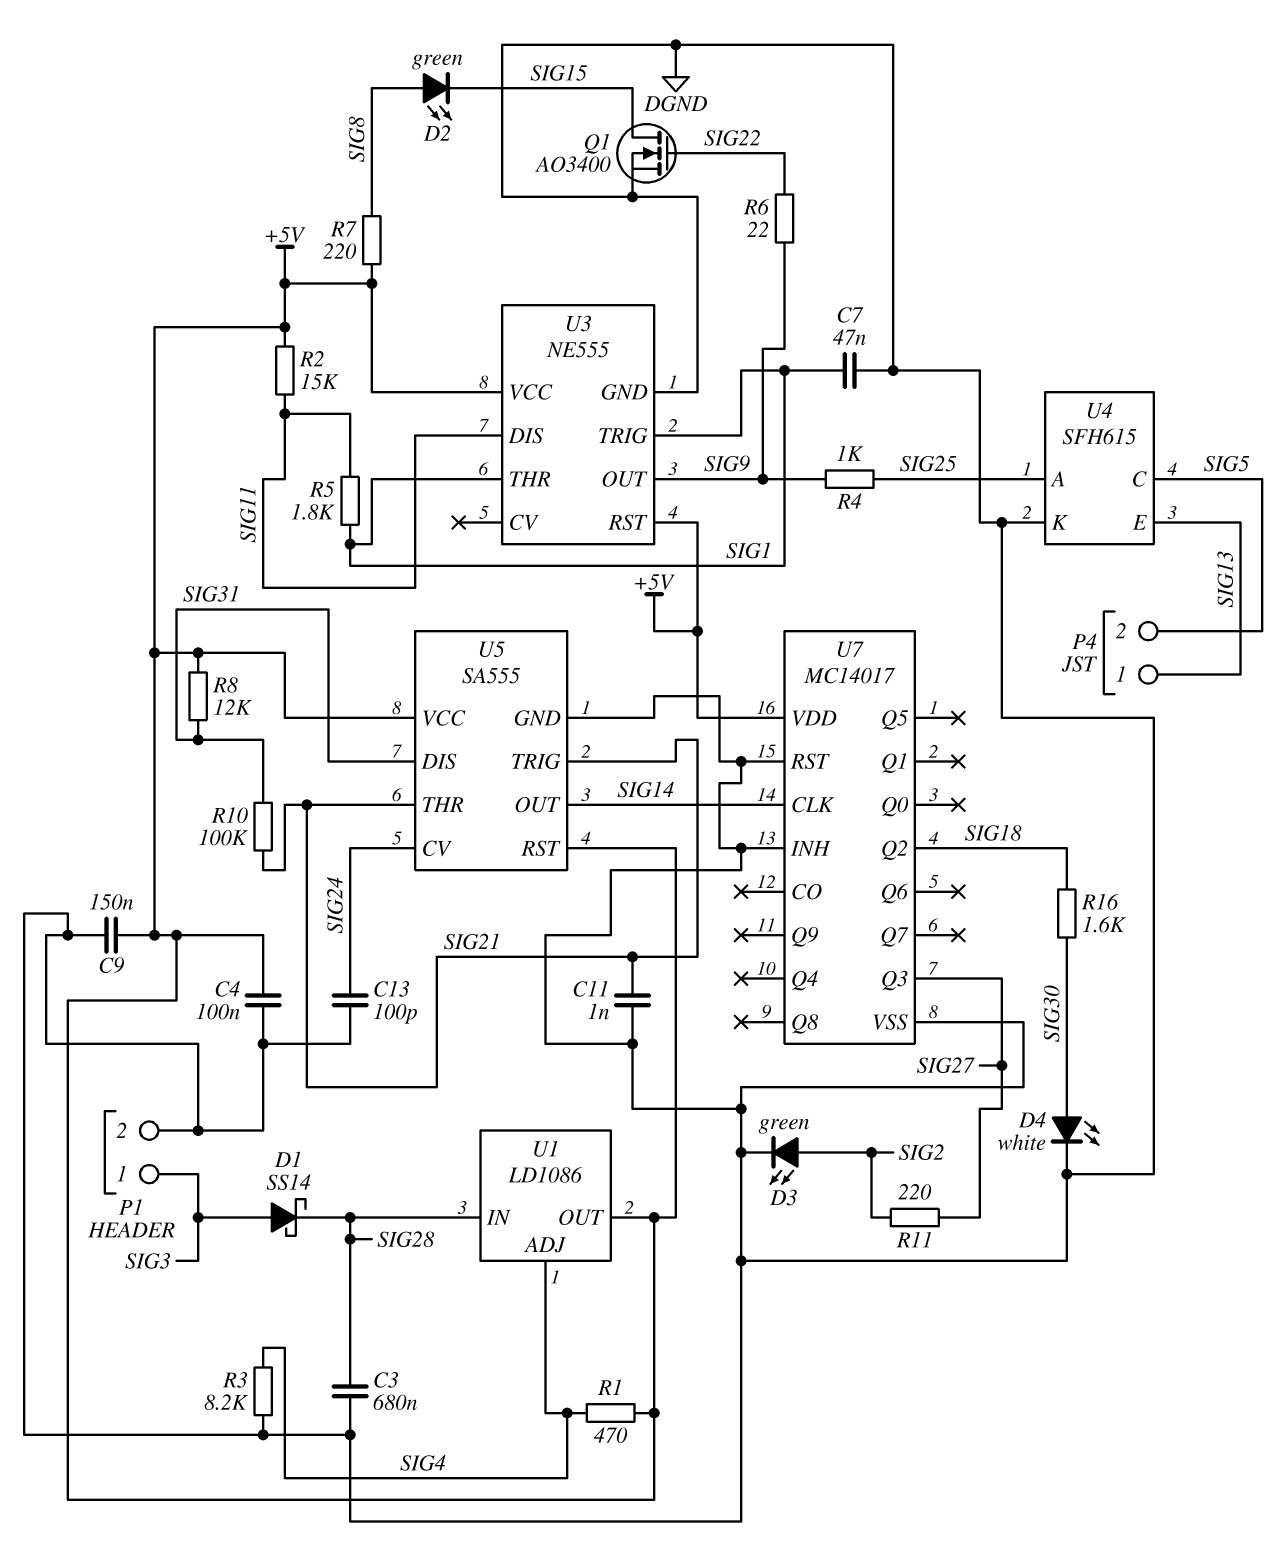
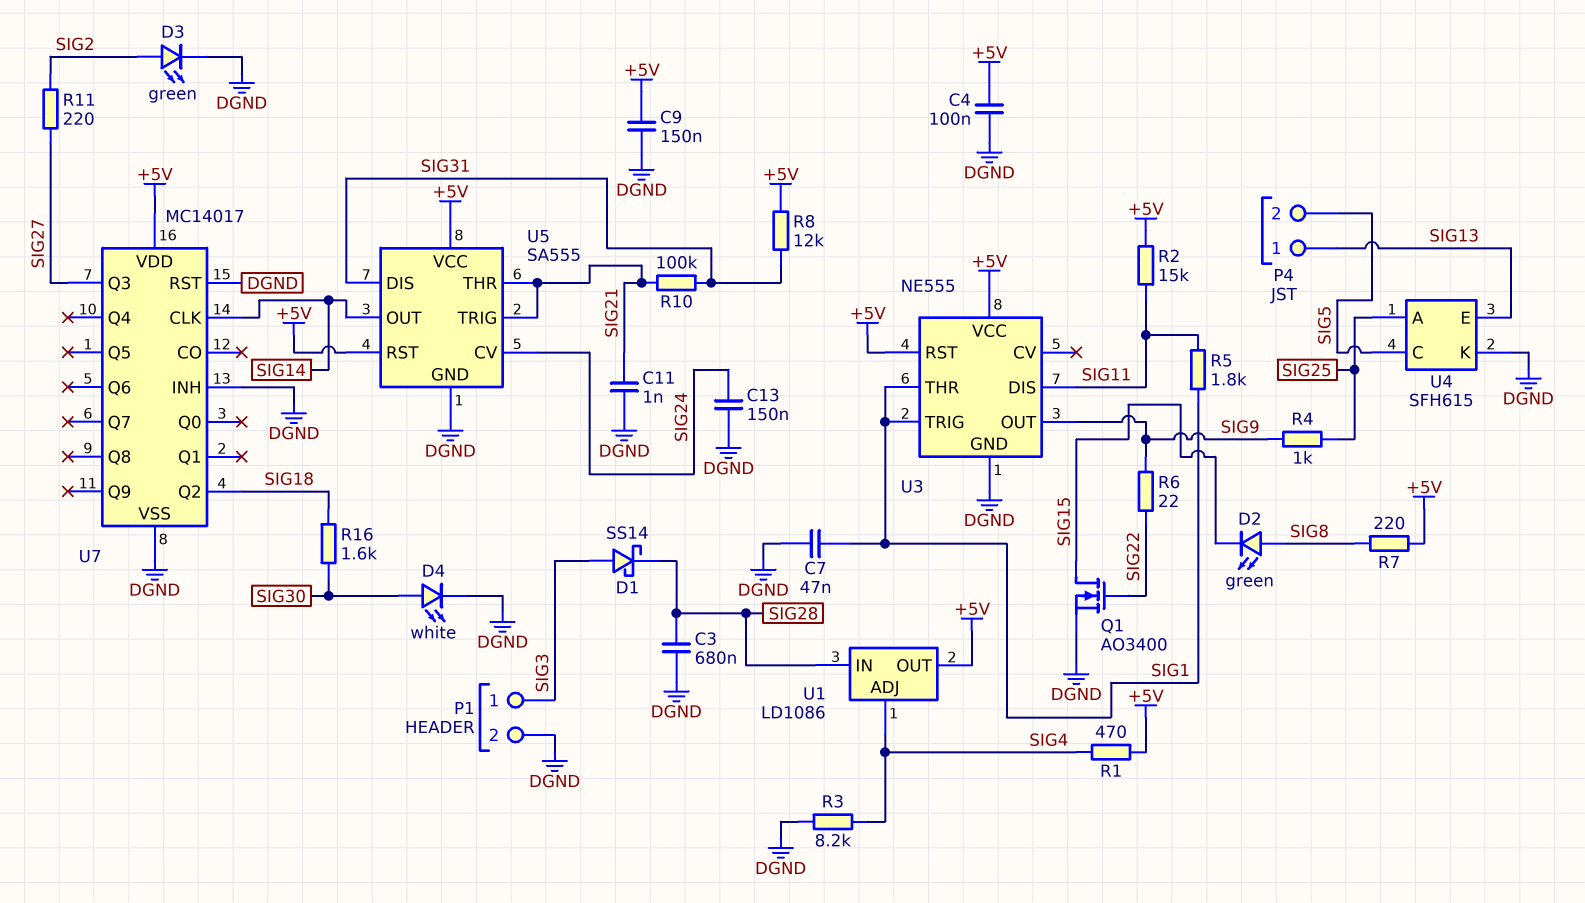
C13: 100pF (DGND, SIG24) -> 150nF (DGND, SIG24)

